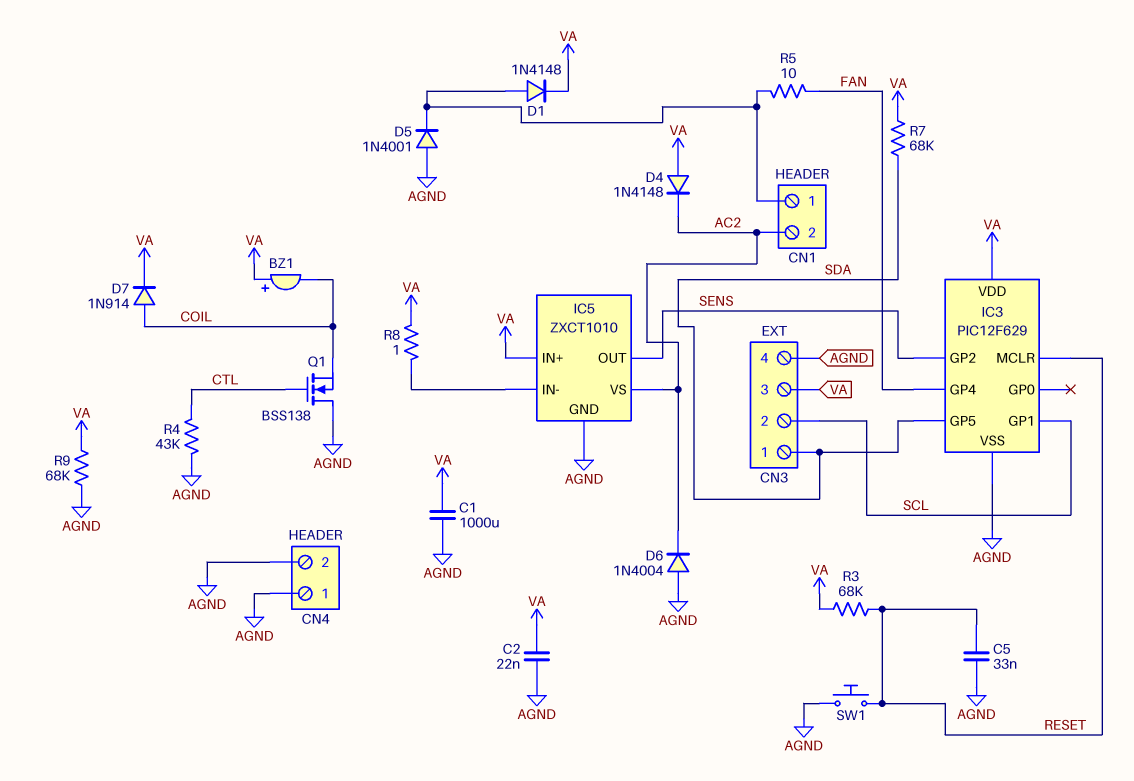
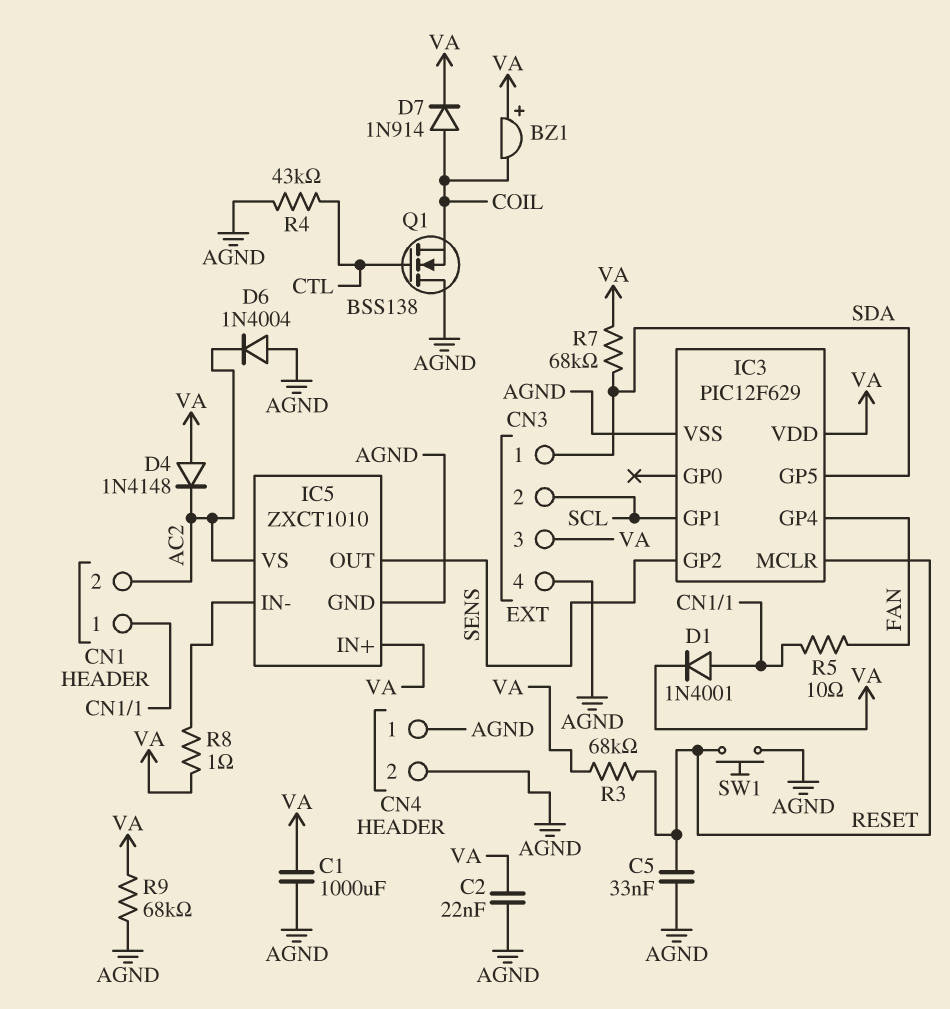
D1: diode 1N4148 (A CN1/1, K VA) -> diode 1N4001 (A CN1/1, K VA)
D5: diode 1N4001 (A AGND, K CN1/1) -> none

